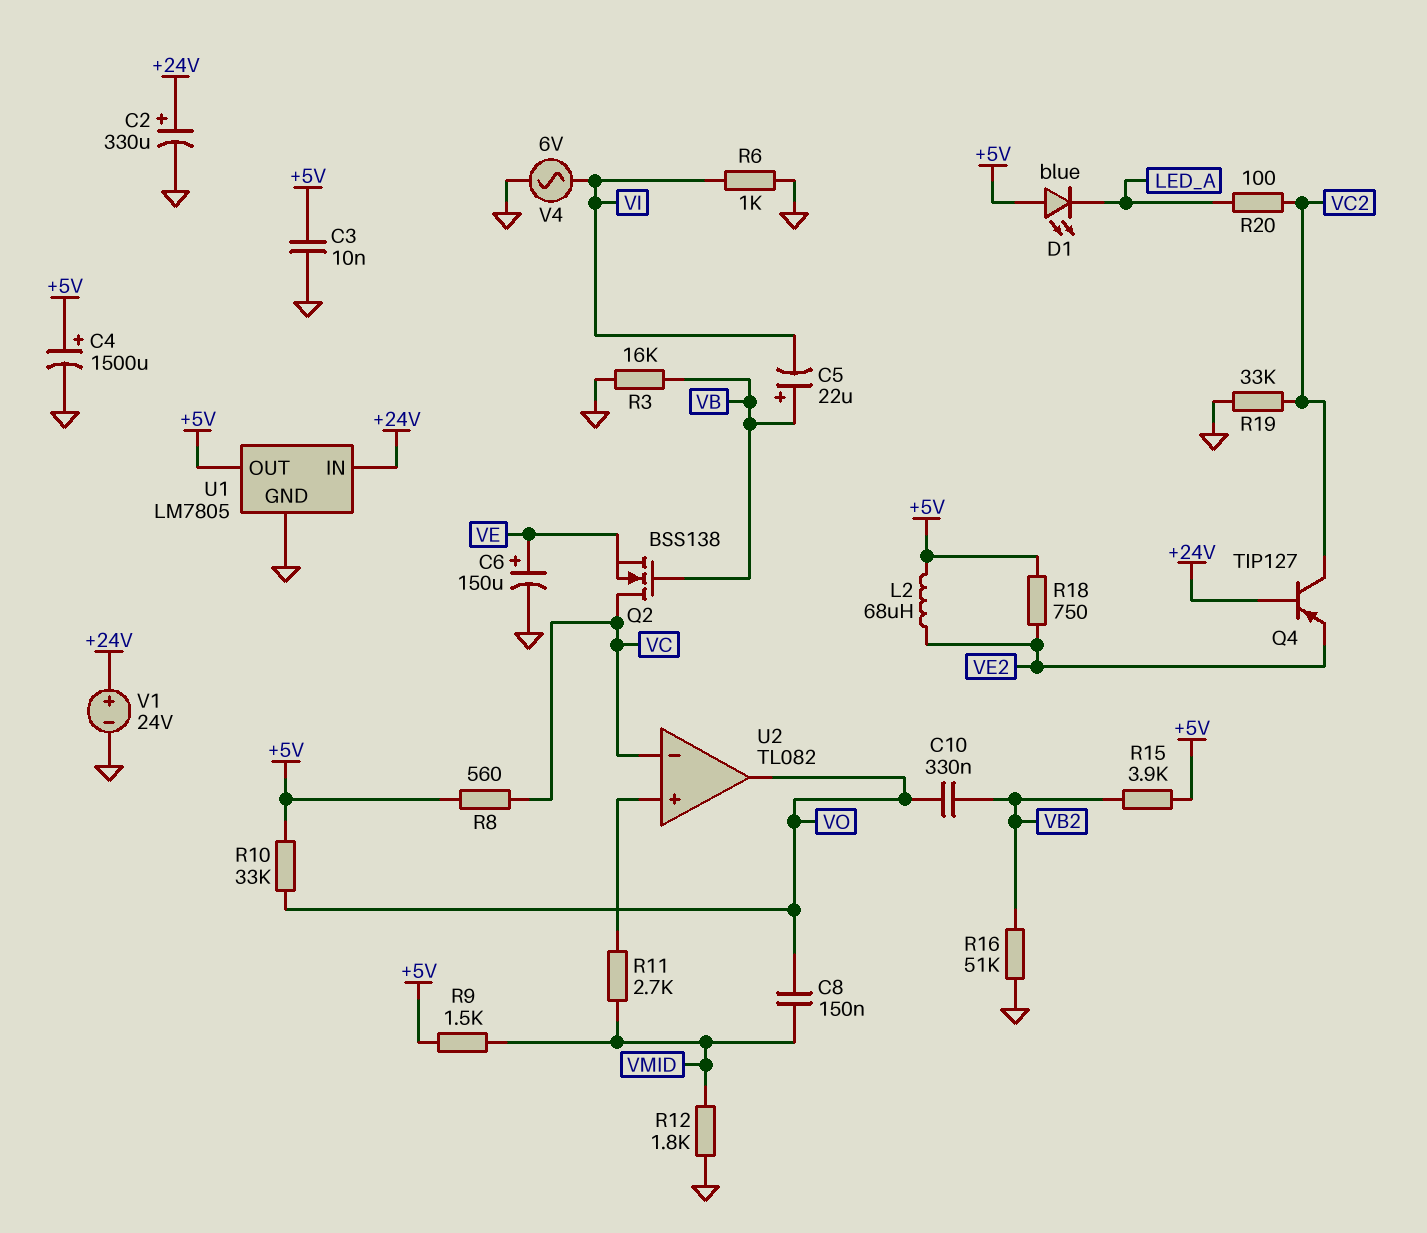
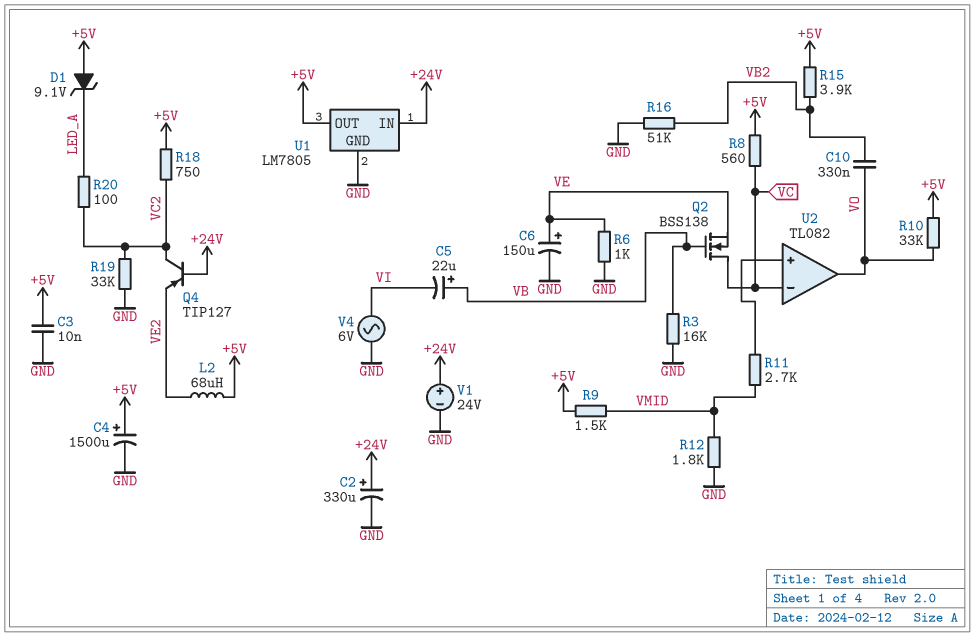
C8: 150nF (VMID, VO) -> none
D1: LED blue (A +5V, K LED_A) -> zener 9.1V (A +5V, K LED_A)
R6: 1k (GND, VI) -> 1k (GND, VE)
R18: 750 (+5V, VE2) -> 750 (+5V, VC2)

